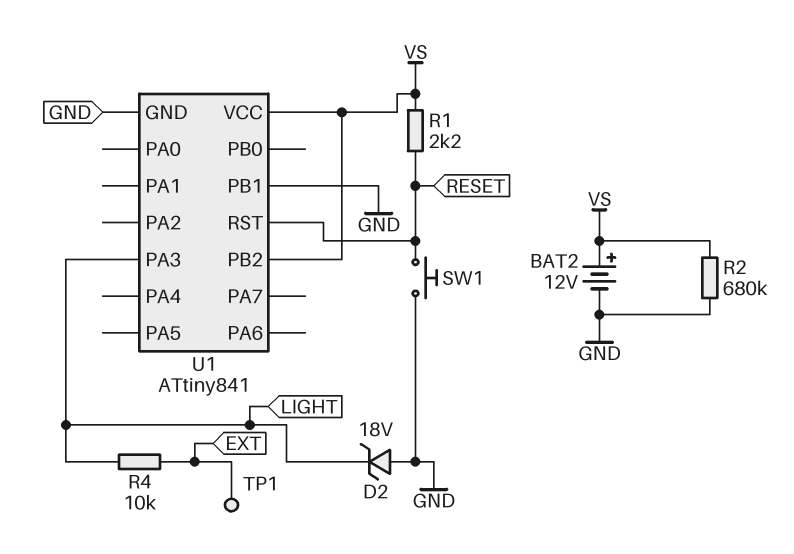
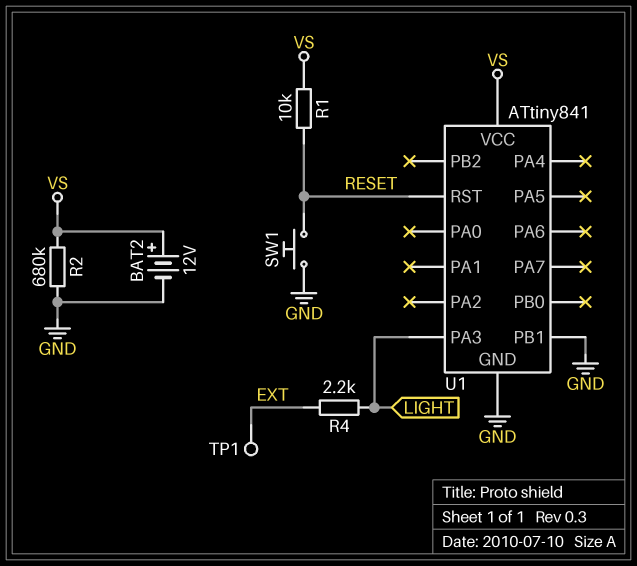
D2: zener 18V (A GND, K LIGHT) -> none
R1: 2.2k (RESET, VS) -> 10k (RESET, VS)
R4: 10k (EXT, LIGHT) -> 2.2k (EXT, LIGHT)
U1 pin PB2: VS -> none

